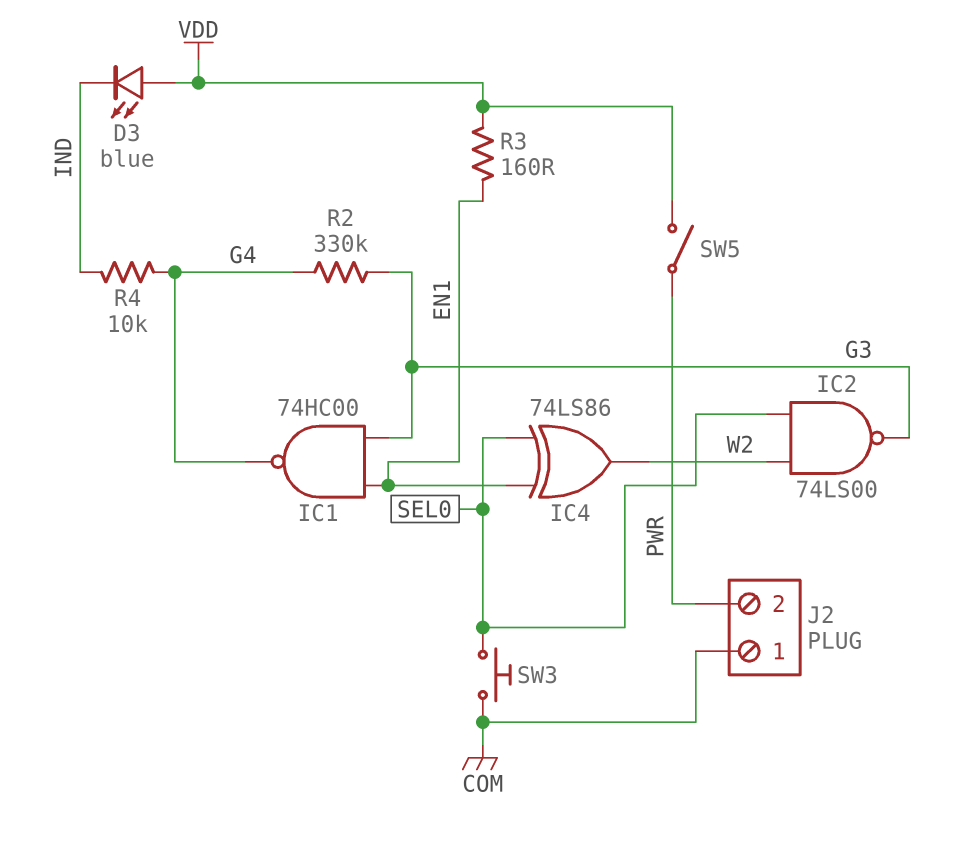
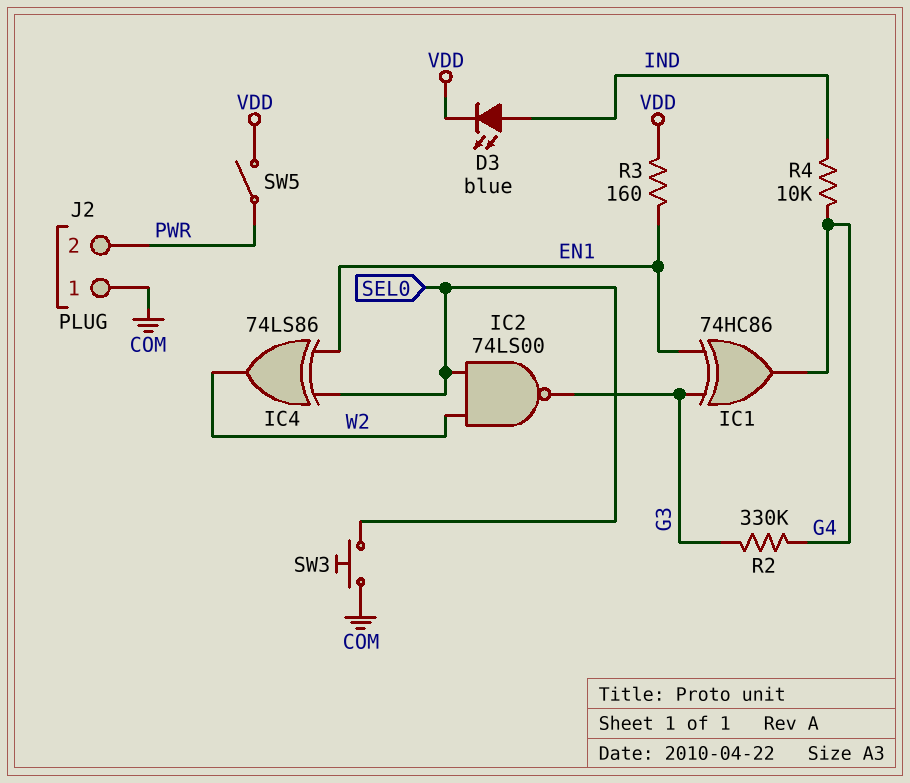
D3: LED blue (A VDD, K IND) -> LED blue (A IND, K VDD)
IC1: NAND 74HC00 (in EN1, in G3, out G4) -> XOR 74HC86 (in EN1, in G3, out G4)

